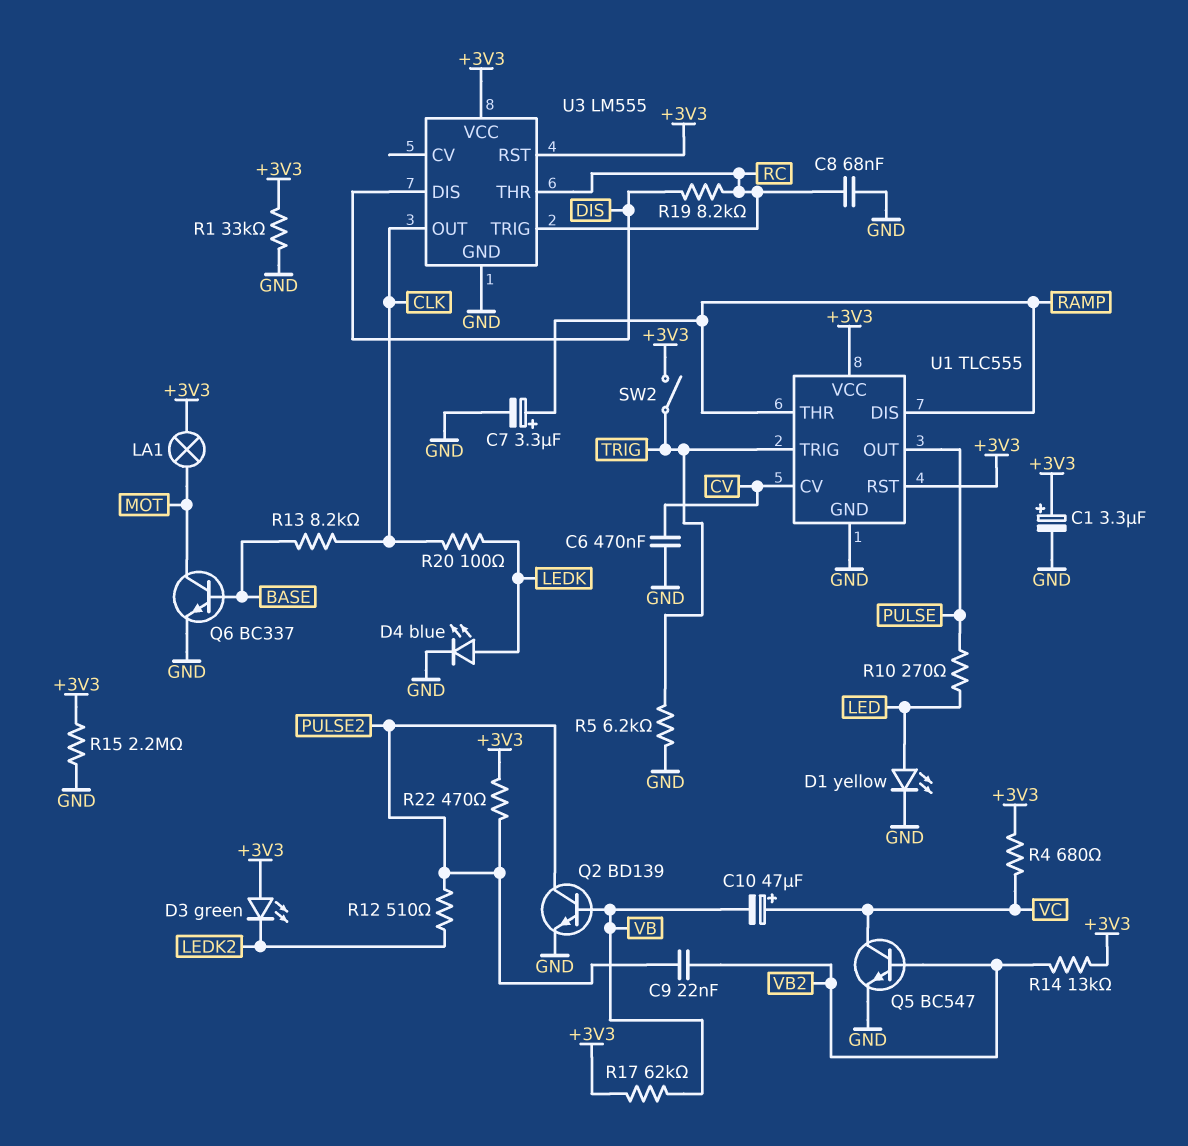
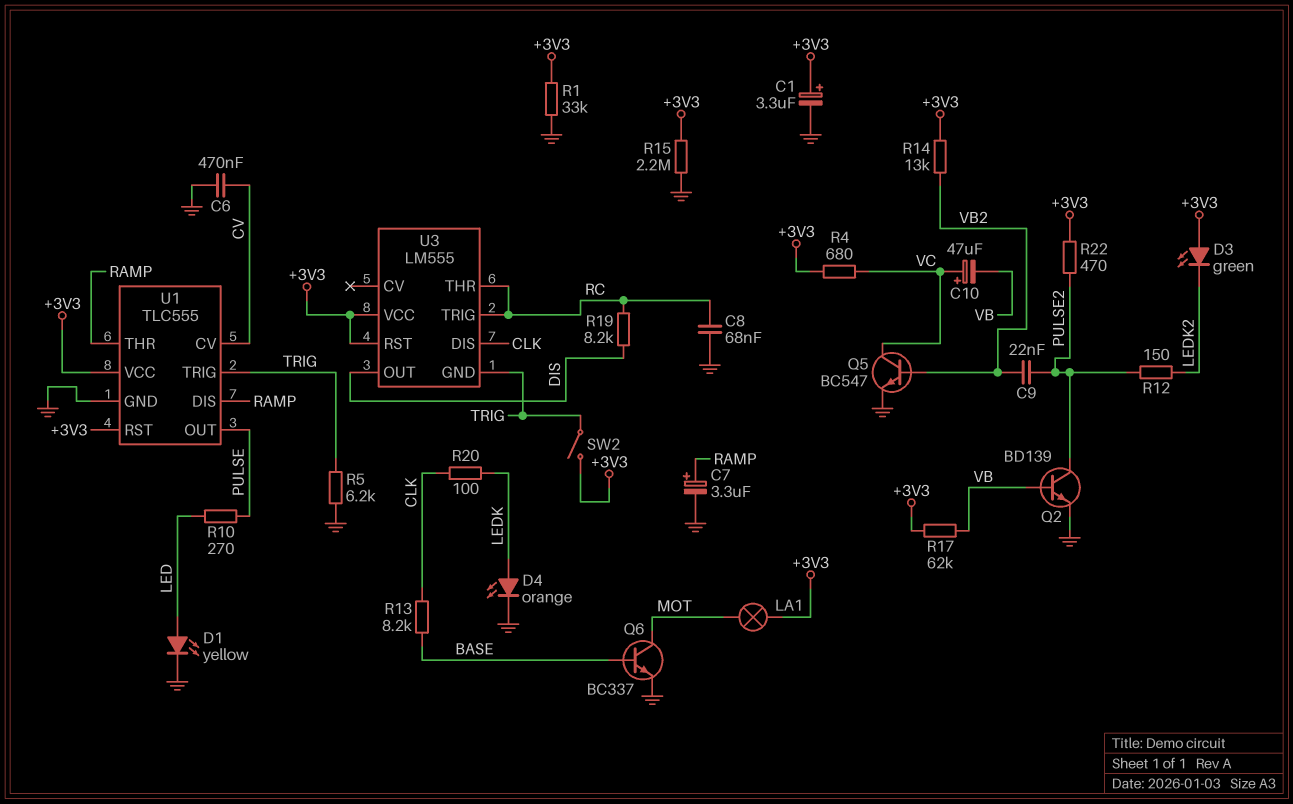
D4: LED blue (A LEDK, K GND) -> LED orange (A LEDK, K GND)
R12: 510 (LEDK2, PULSE2) -> 150 (LEDK2, PULSE2)
U3 pin DIS: DIS -> CLK
U3 pin GND: GND -> TRIG
U3 pin OUT: CLK -> DIS

